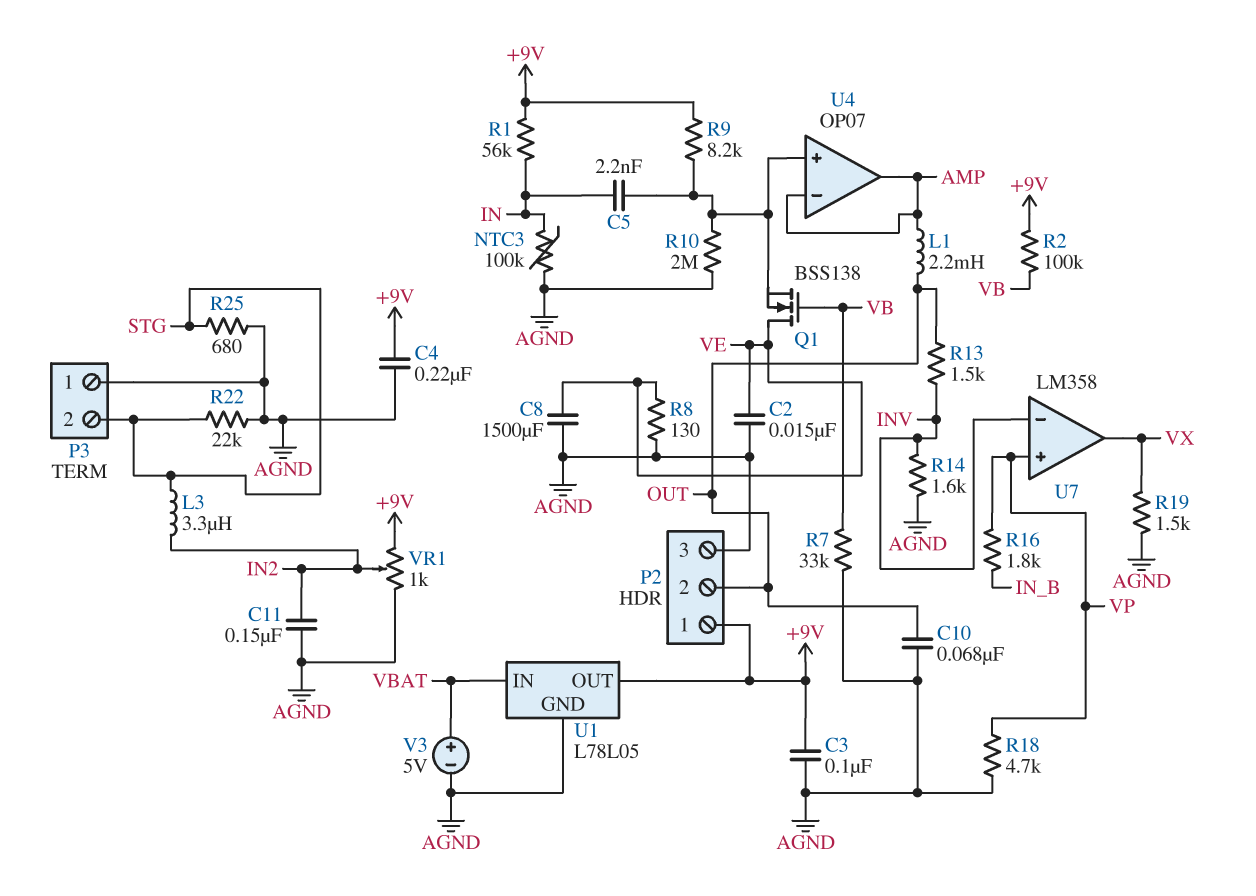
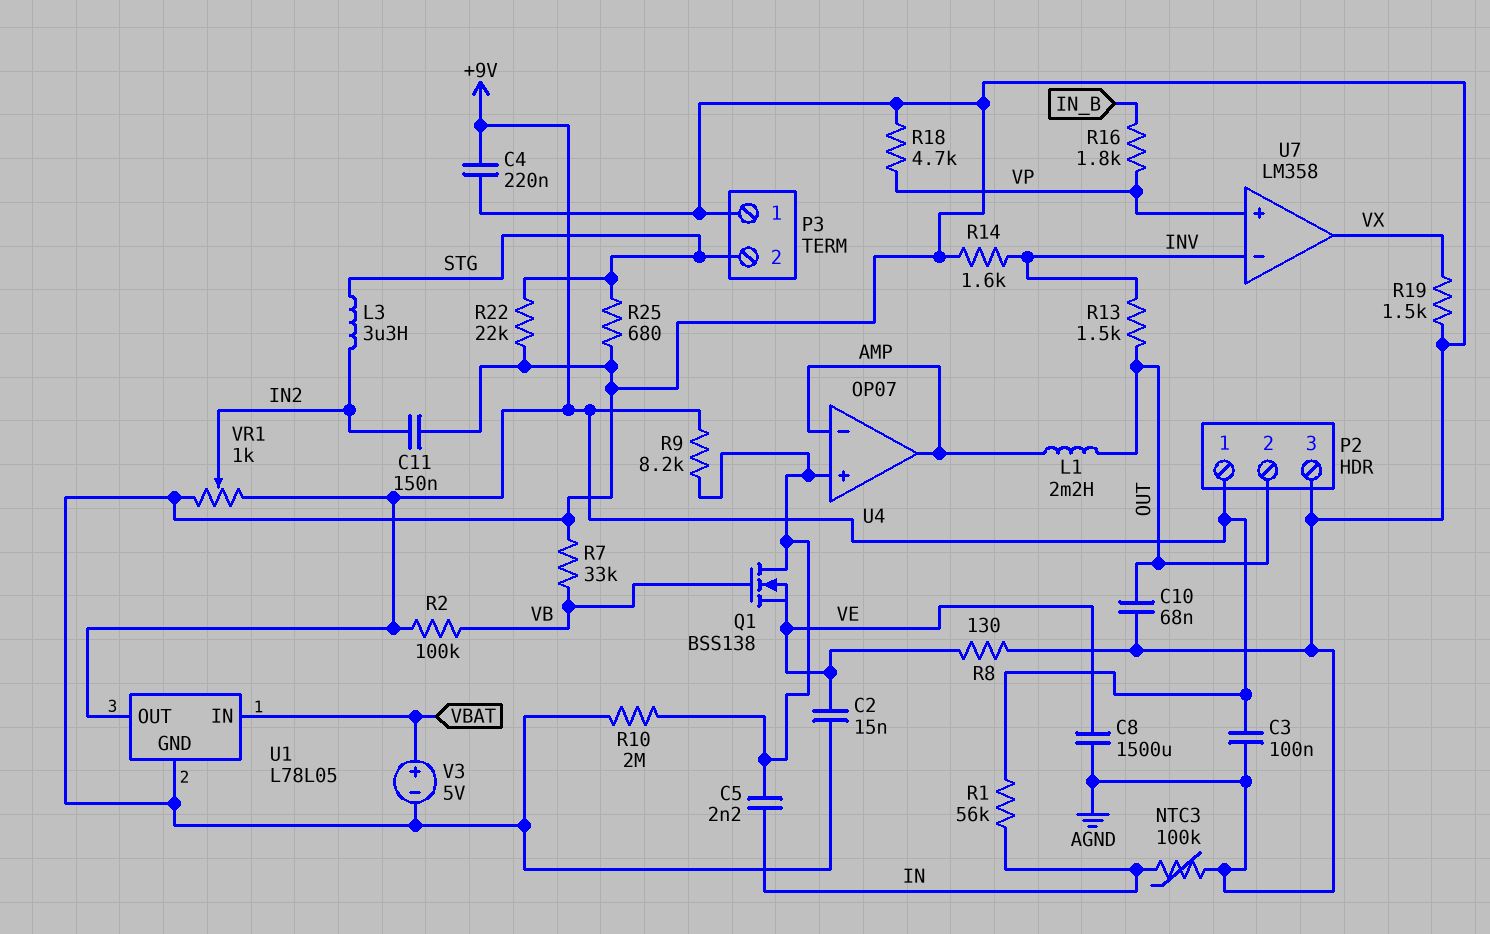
Q1: NMOS BSS138 (G VB, D VE, S U4/in+) -> NMOS BSS138 (G VB, D U4/in+, S VE)

